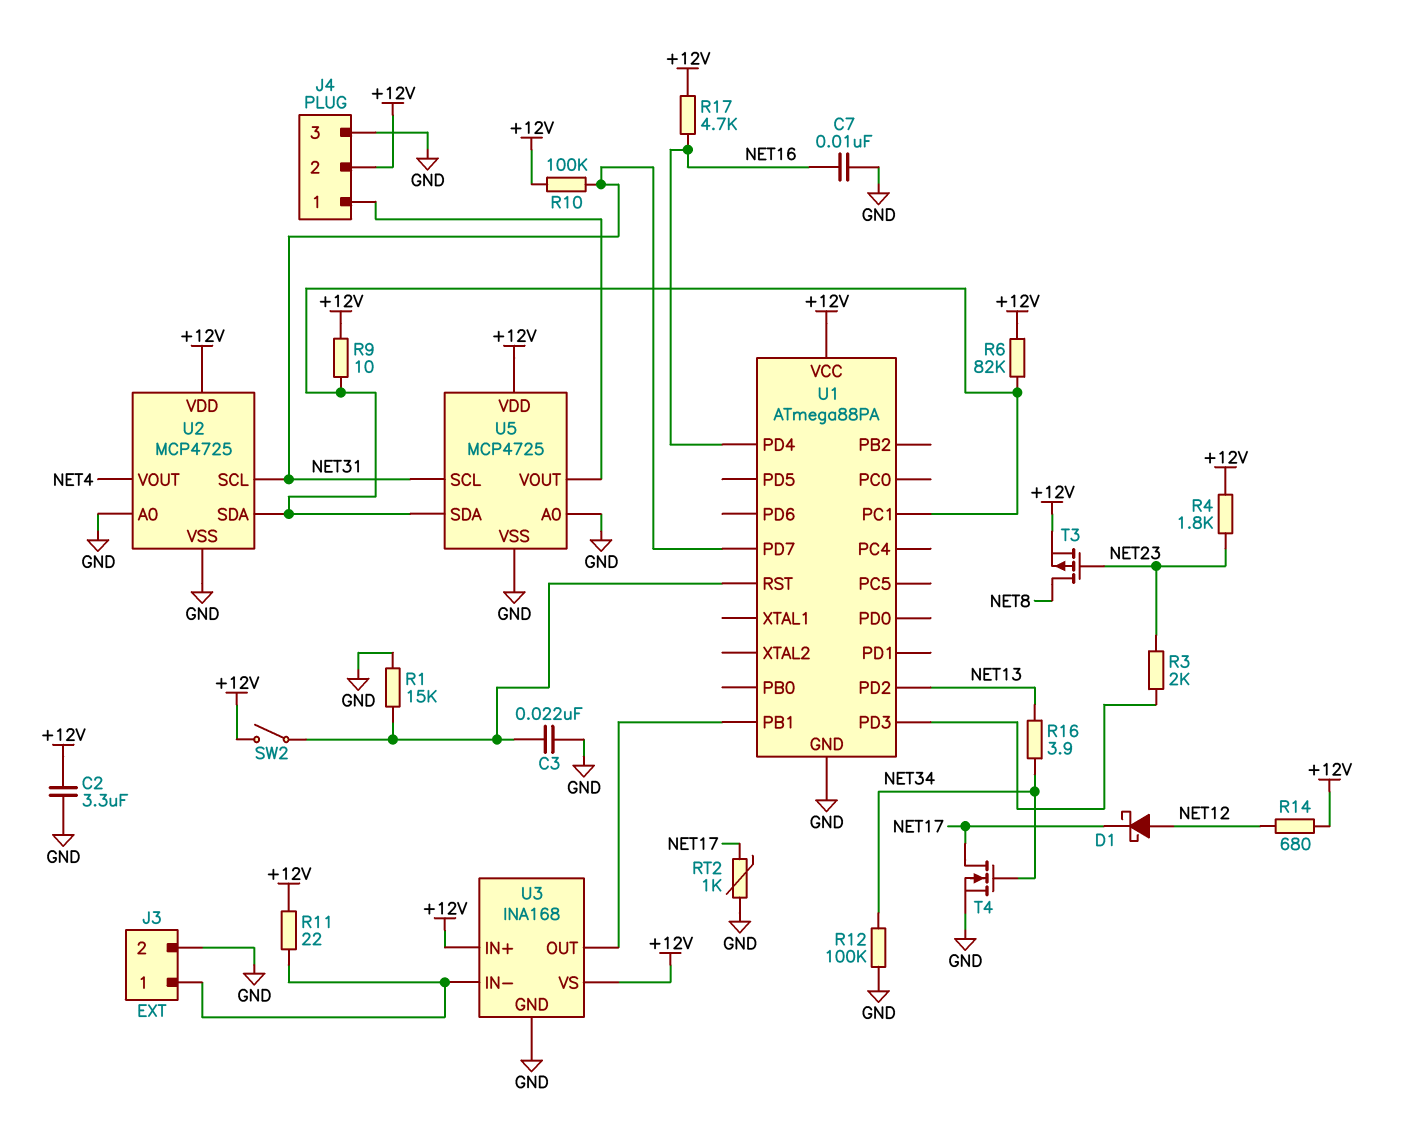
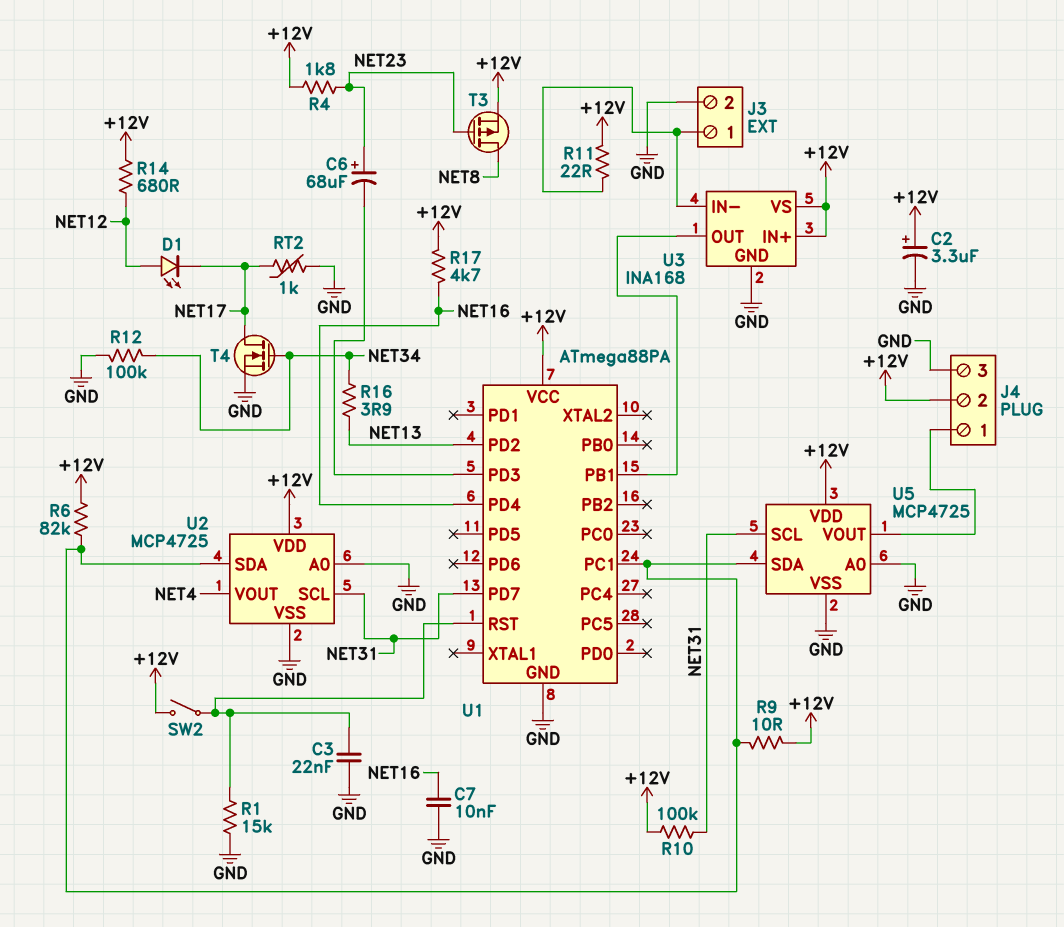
C2: 3.3uF (+12V, GND) -> 3.3uF (plus +12V, minus GND)
C6: none -> 68uF (plus NET23, minus U1/PD3)
D1: schottky (A NET12, K NET17) -> LED (A NET12, K NET17)
R3: 2k (NET23, U1/PD3) -> none

